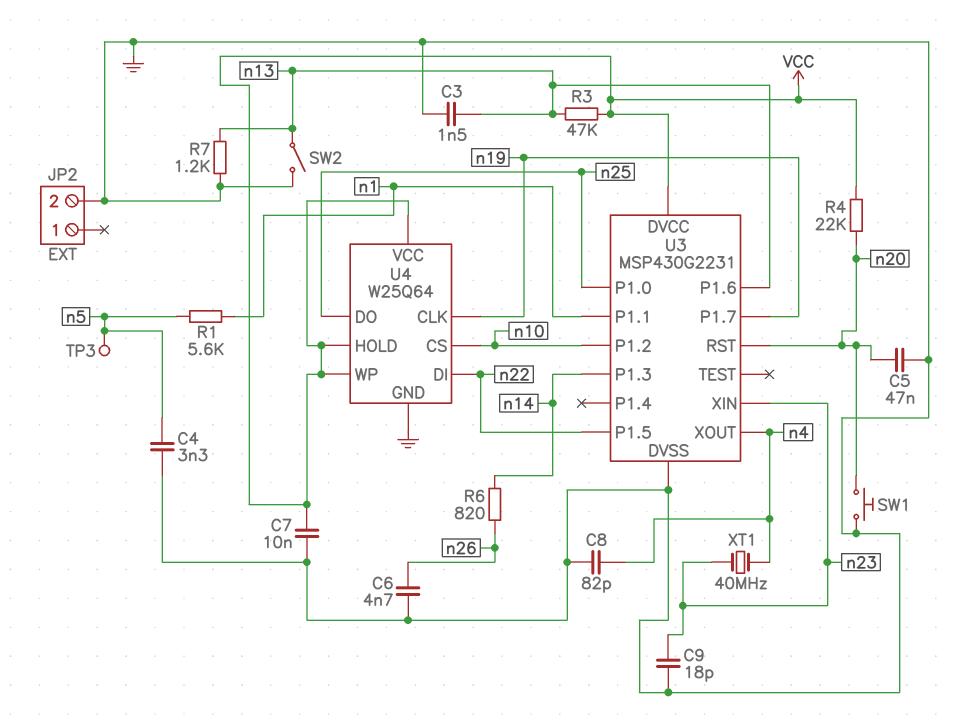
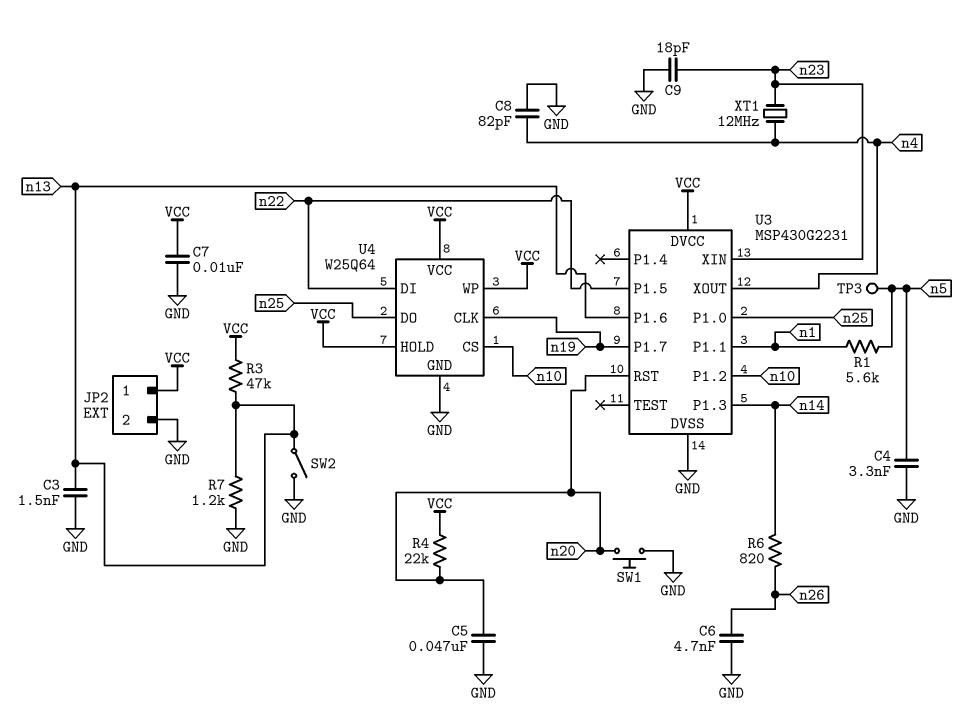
JP2 pin 1: none -> VCC
XT1: 40MHz (n4, n23) -> 12MHz (n4, n23)

